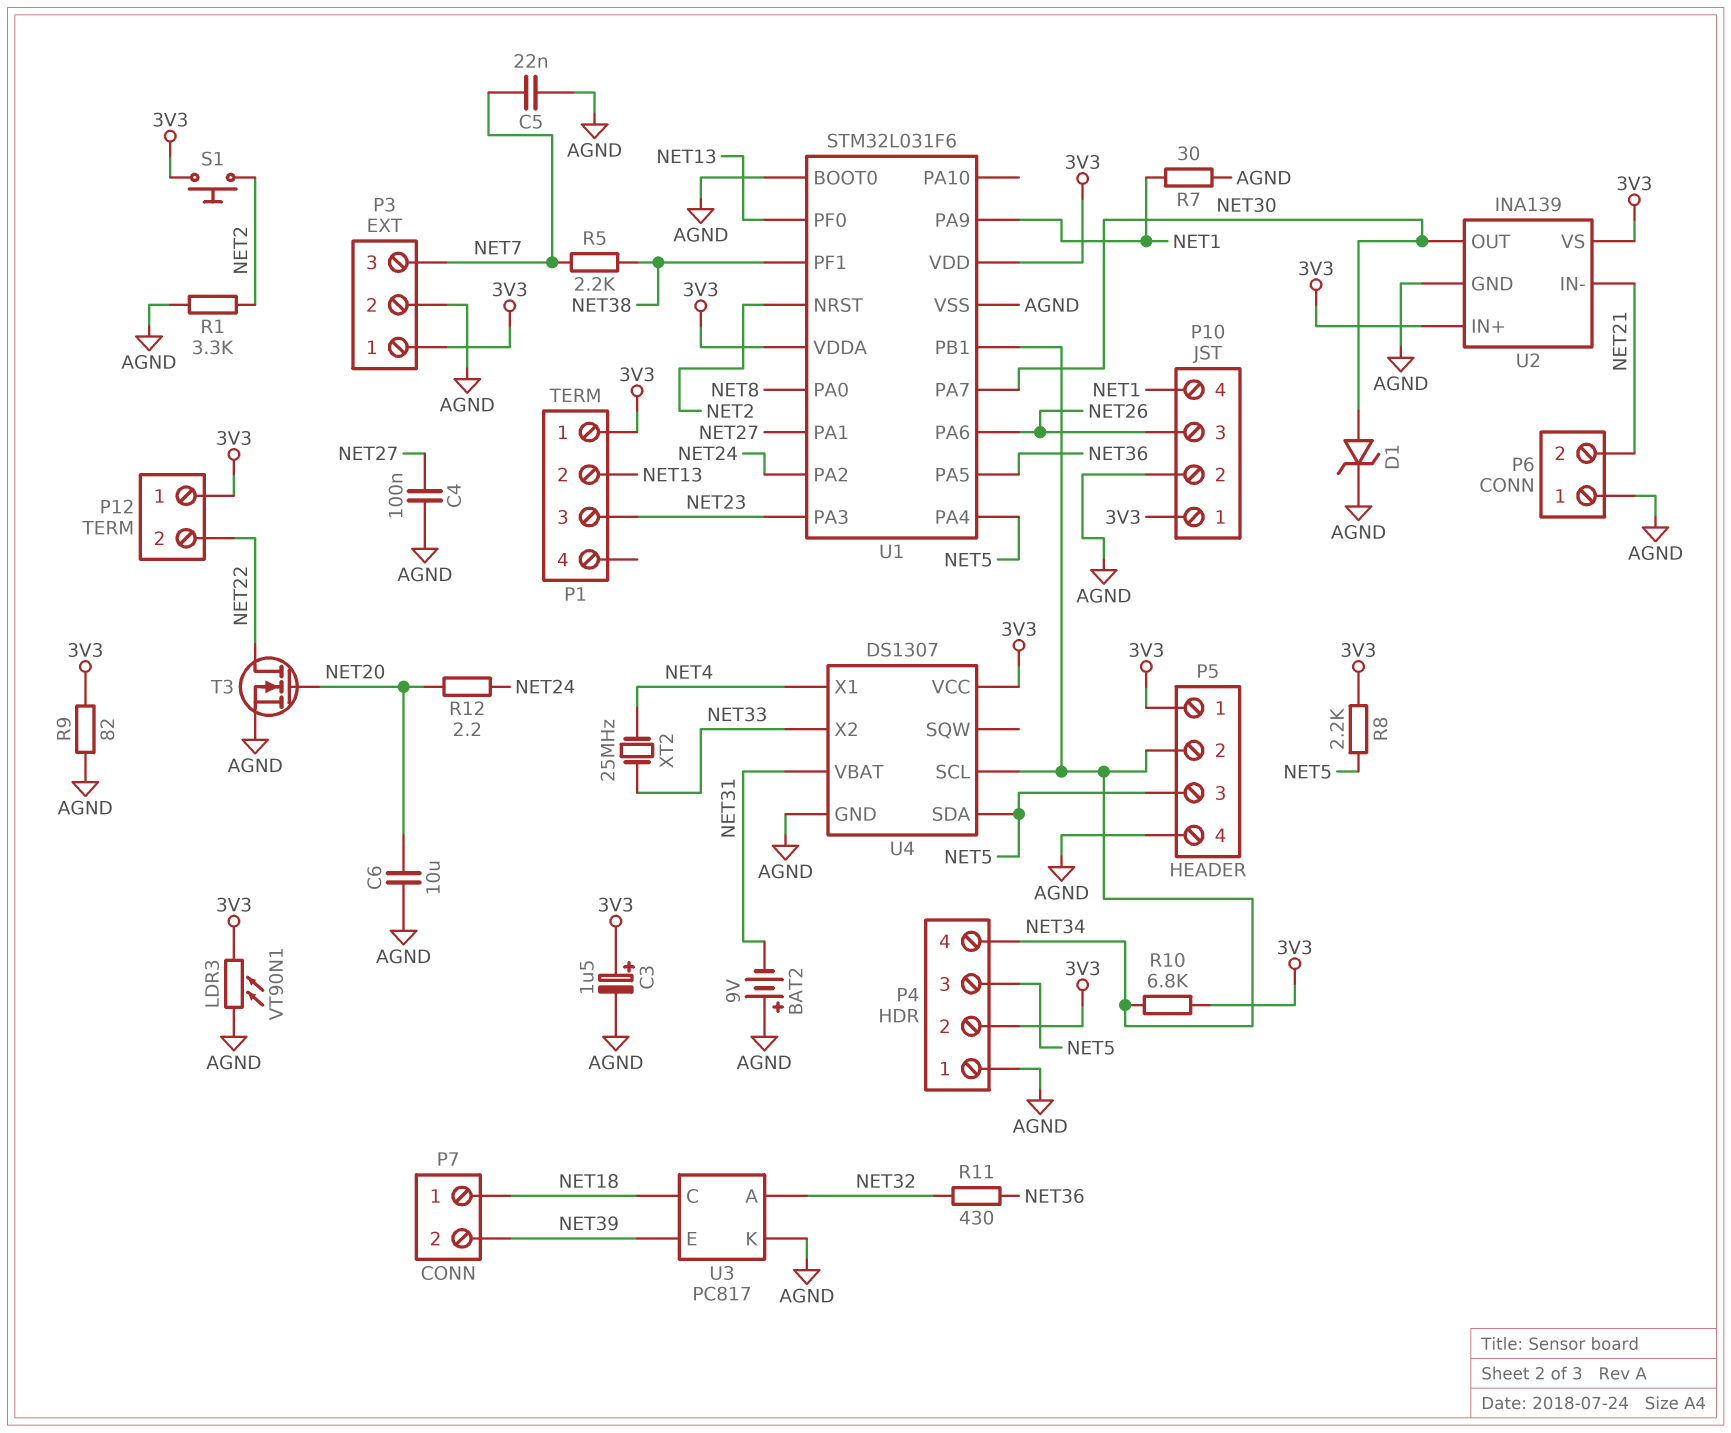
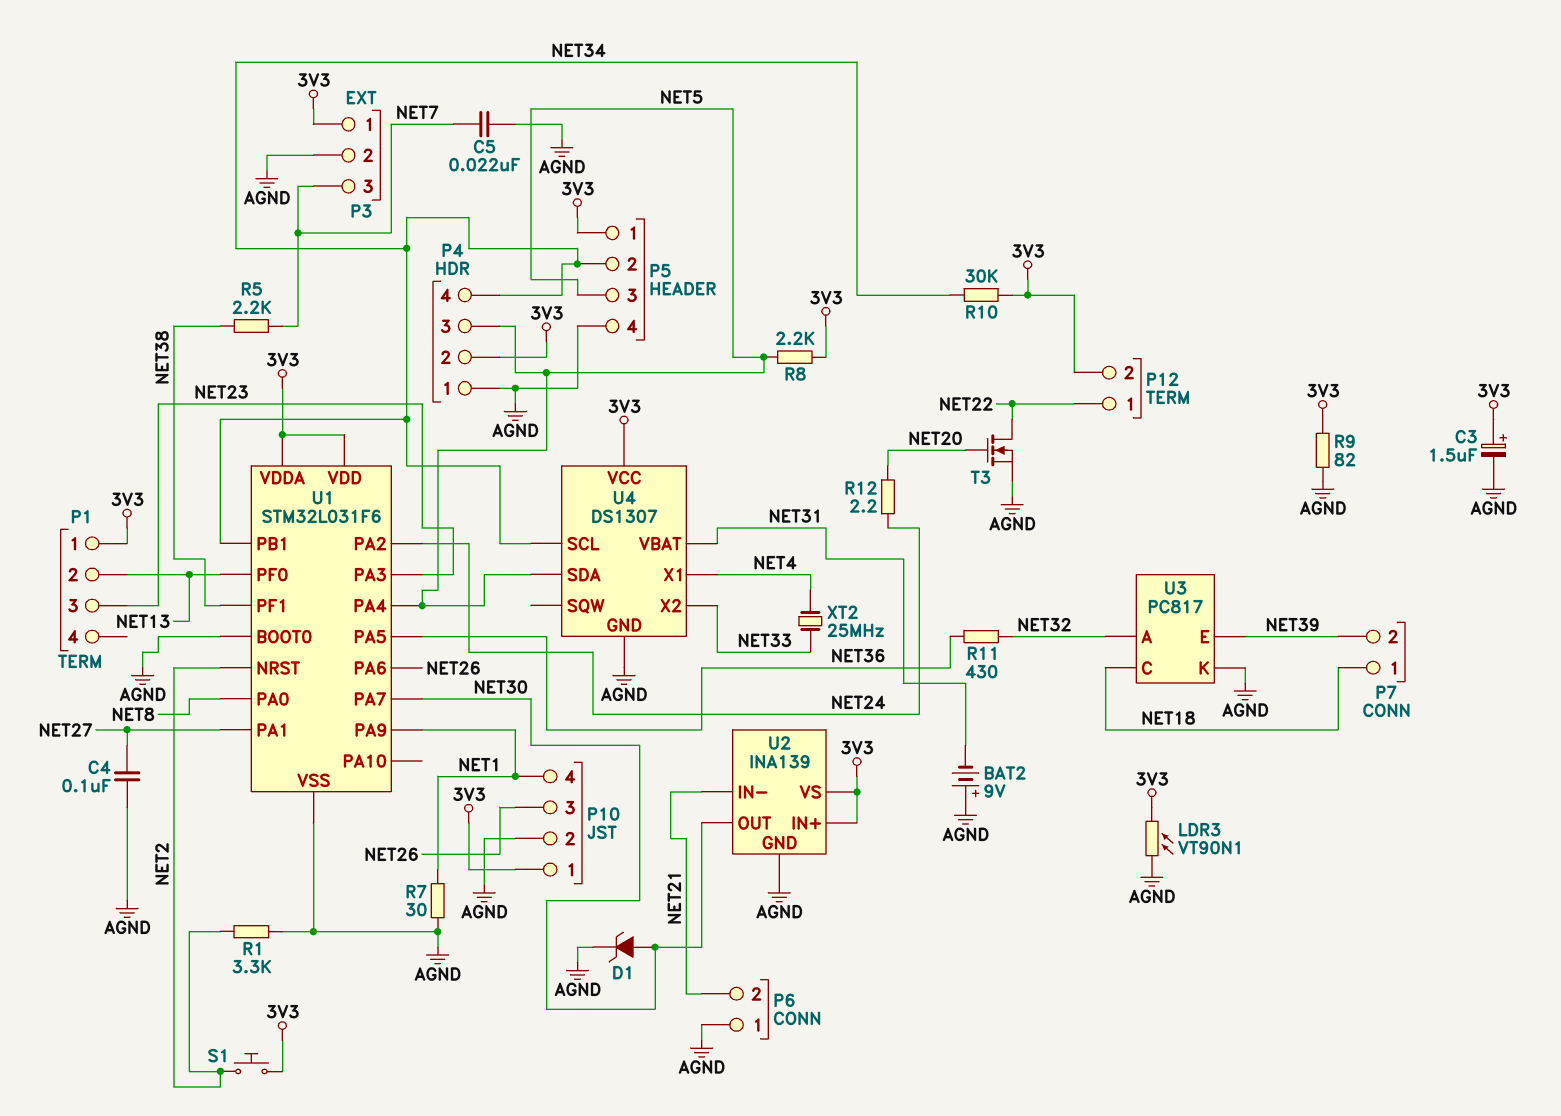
C6: 10uF (AGND, NET20) -> none
P12 pin 1: 3V3 -> NET22
P12 pin 2: NET22 -> 3V3
R10: 6.8k (3V3, NET34) -> 30k (3V3, NET34)

